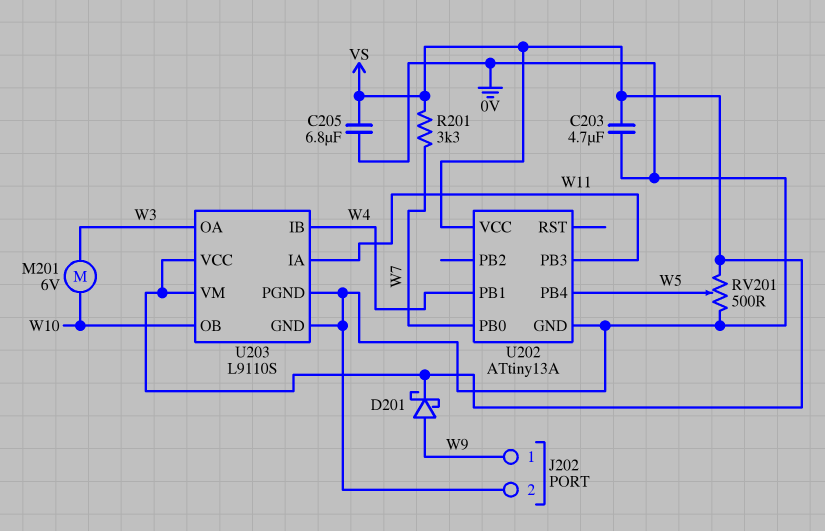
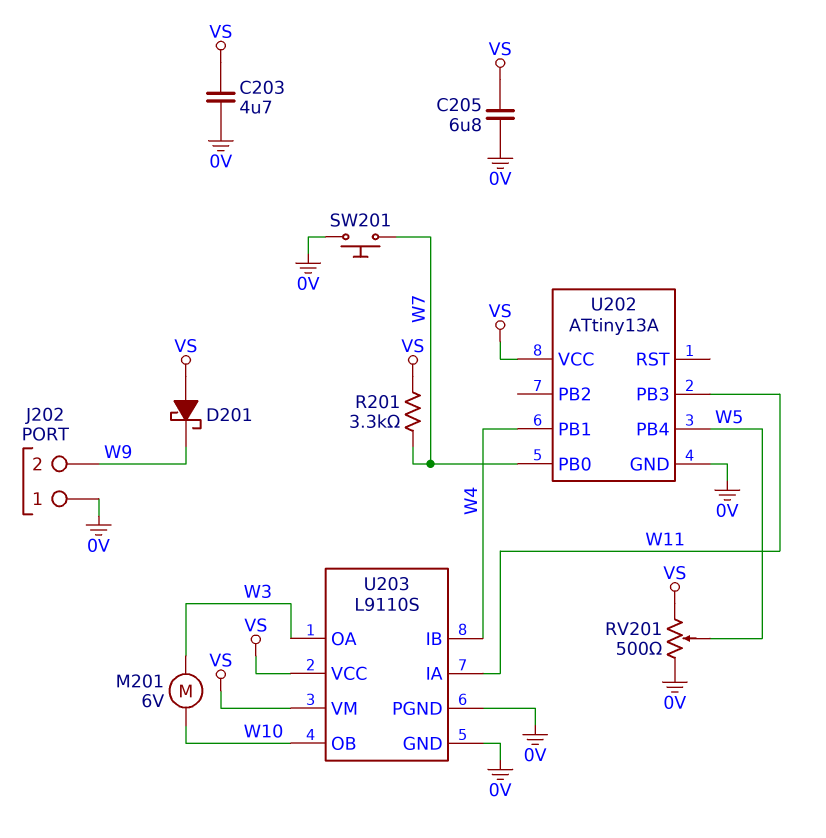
D201: schottky (A W9, K VS) -> schottky (A VS, K W9)
J202 pin 1: W9 -> 0V
J202 pin 2: 0V -> W9
SW201: none -> button (0V, W7)

